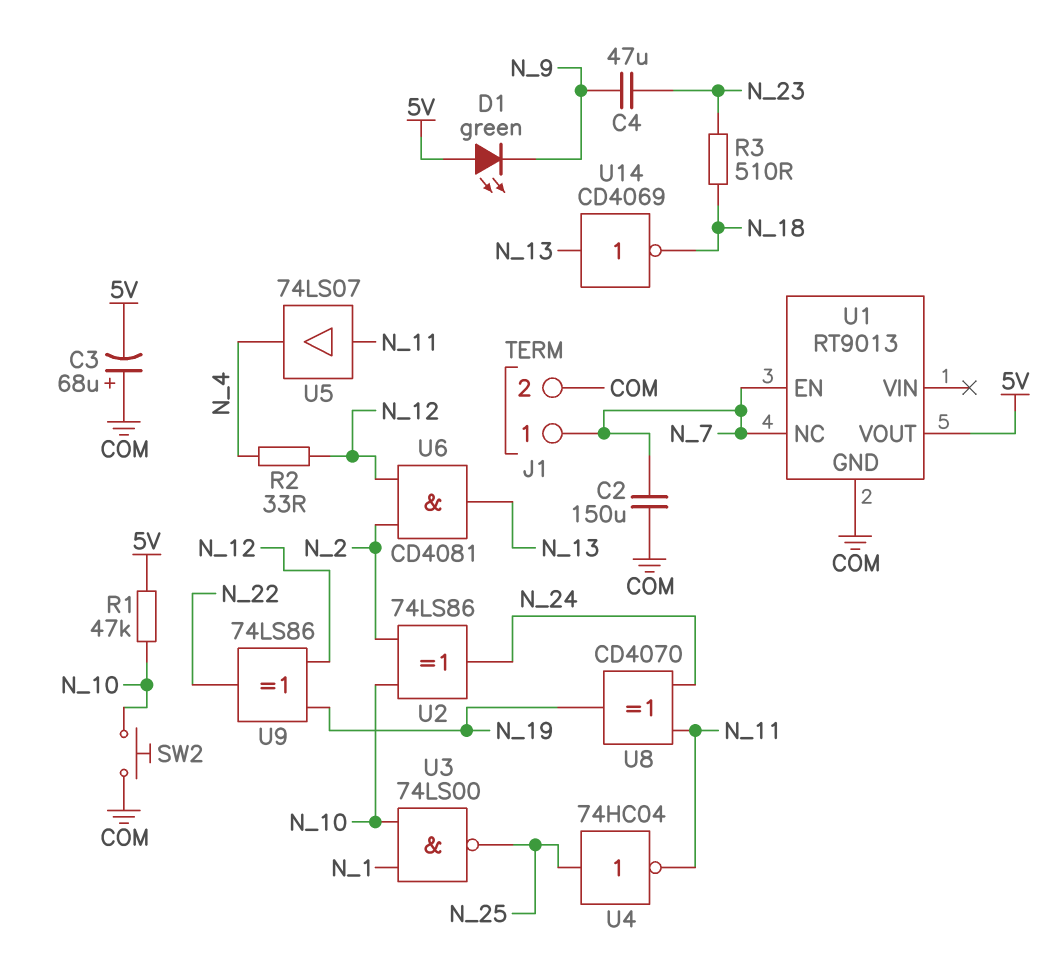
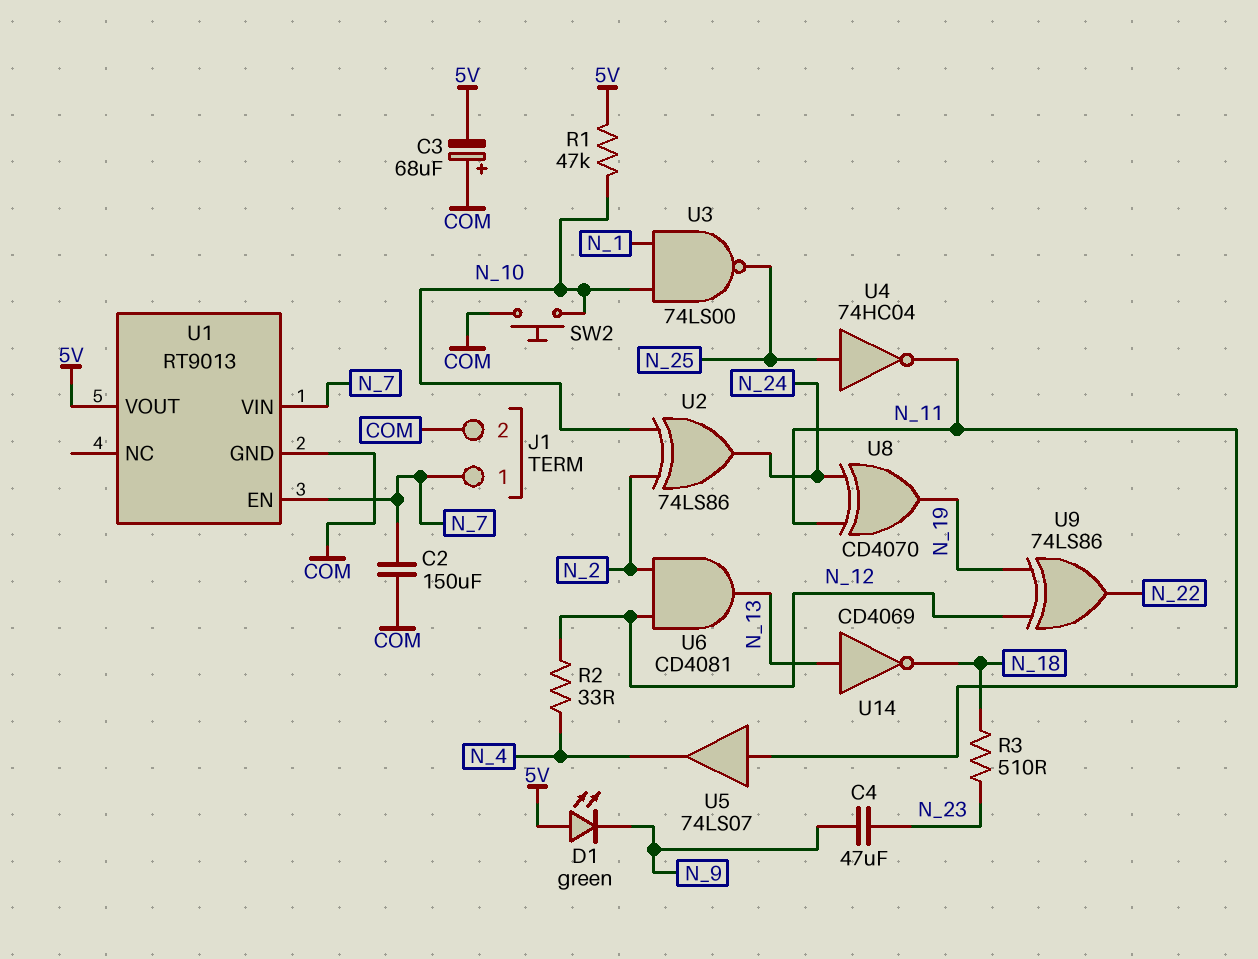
U1 pin NC: N_7 -> none
U1 pin VIN: none -> N_7

